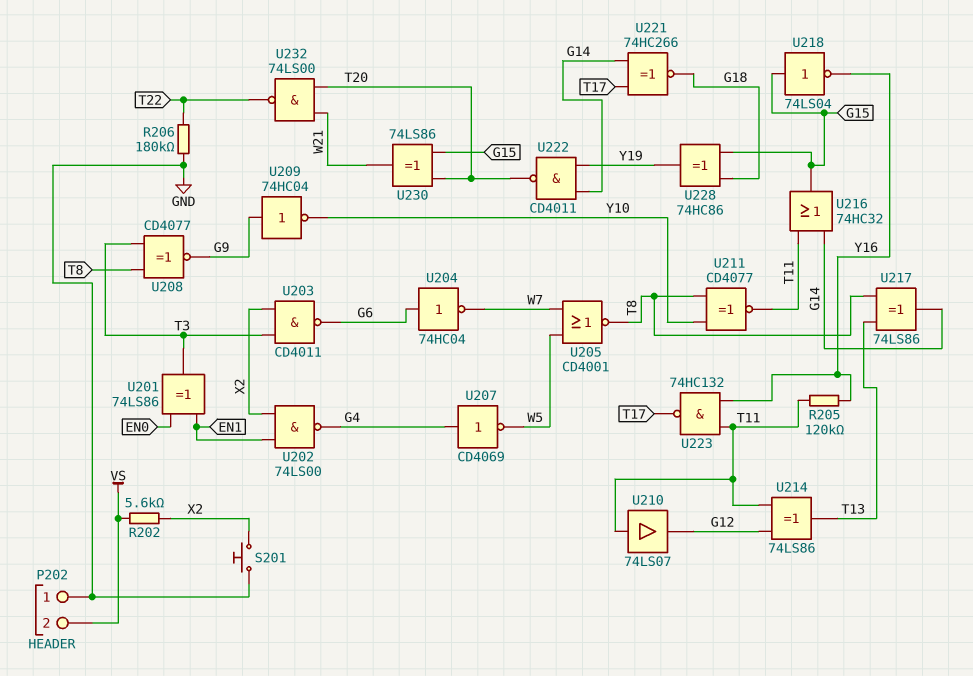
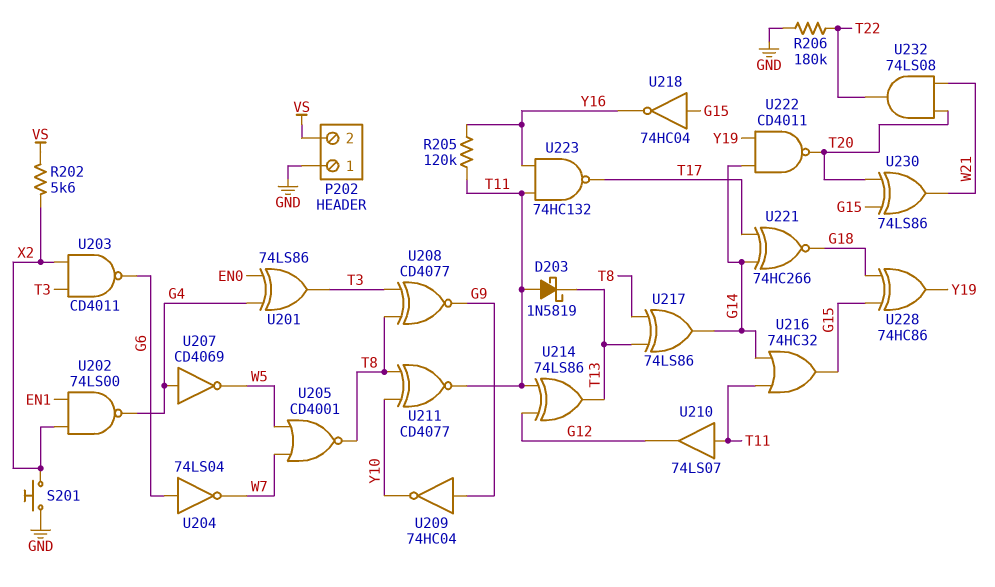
D203: none -> schottky 1N5819 (A T11, K T13)
U201: XOR 74LS86 (in EN0, in EN1, out T3) -> XOR 74LS86 (in EN0, in G4, out T3)
U204: NOT 74HC04 (in G6, out W7) -> NOT 74LS04 (in G6, out W7)
U218: NOT 74LS04 (in G15, out Y16) -> NOT 74HC04 (in G15, out Y16)
U232: NAND 74LS00 (in T20, in W21, out T22) -> AND 74LS08 (in T20, in W21, out T22)

